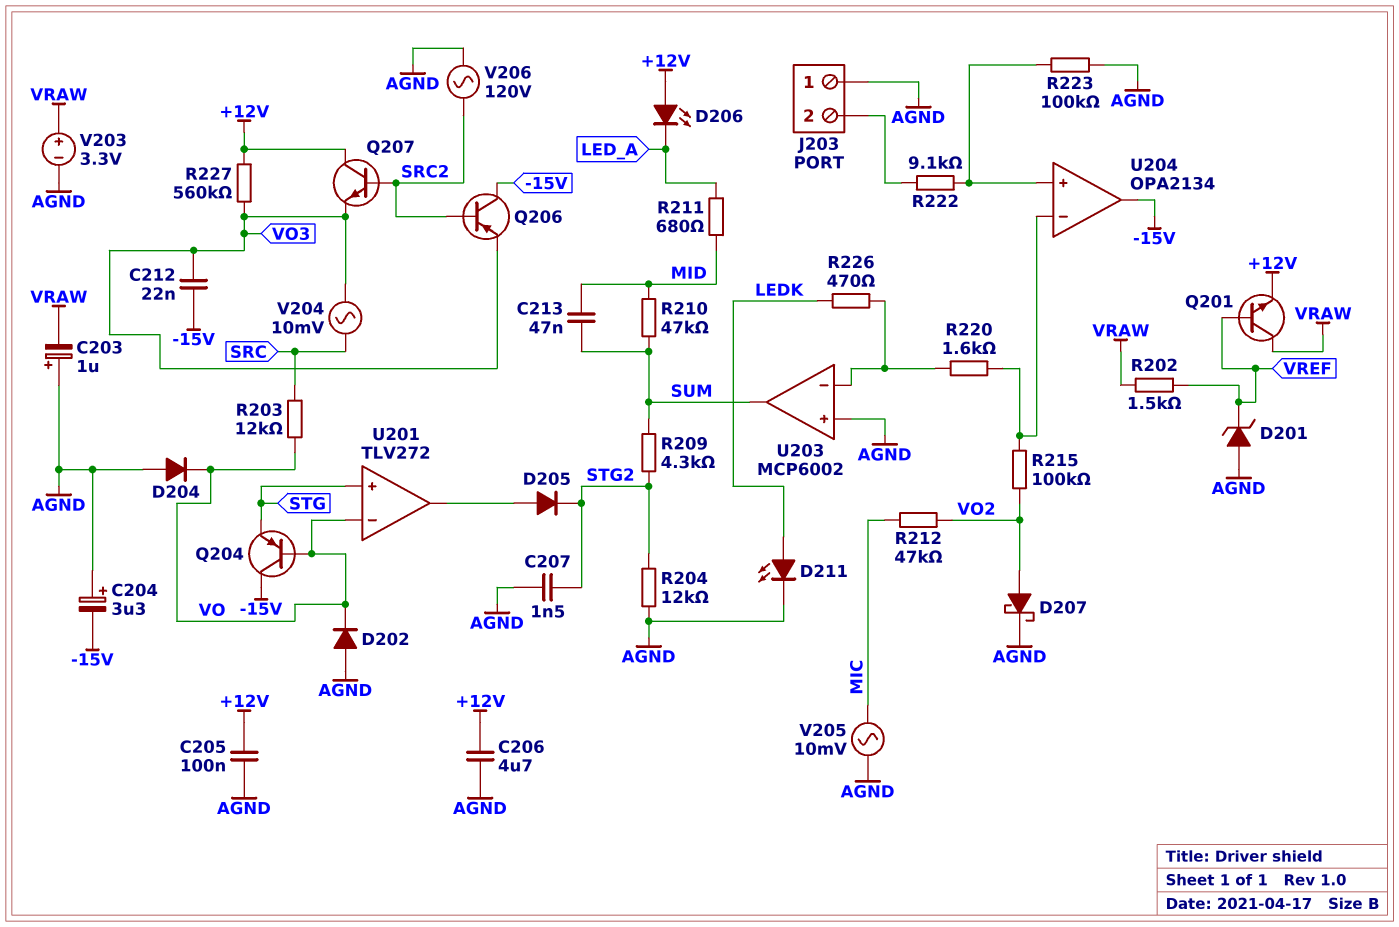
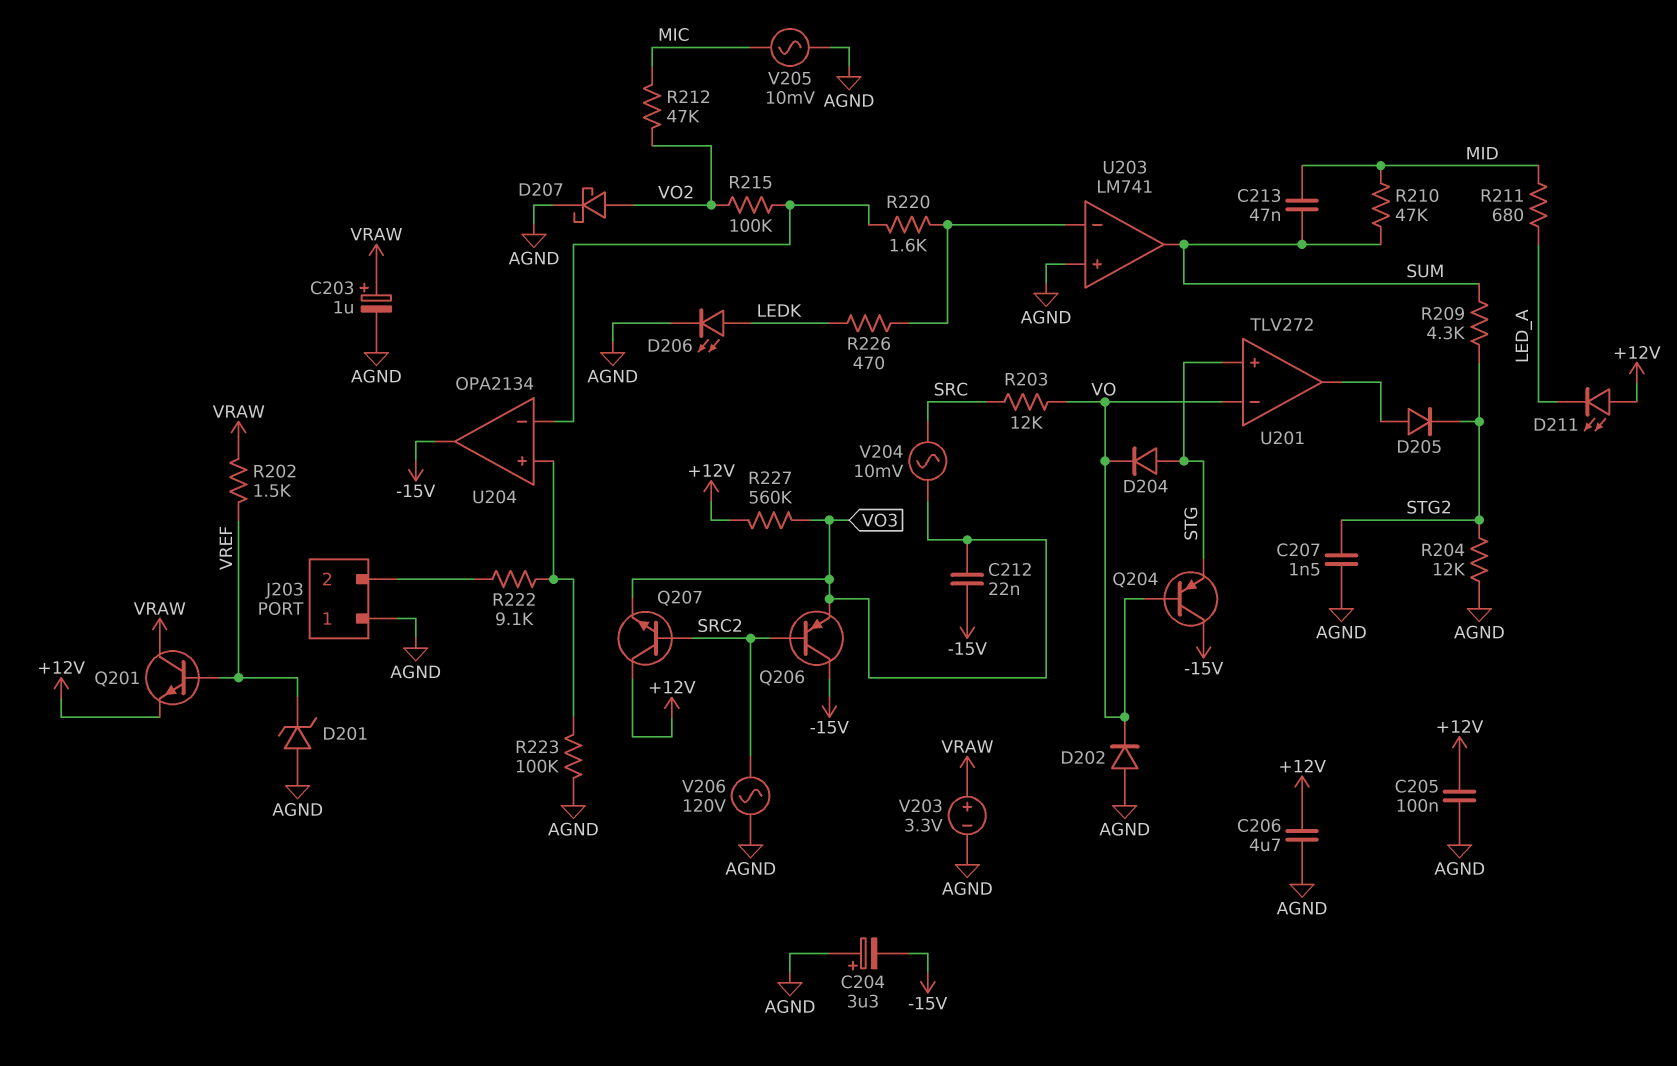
C203: 1uF (plus AGND, minus VRAW) -> 1uF (plus VRAW, minus AGND)
D204: diode (A AGND, K VO) -> diode (A STG, K VO)
D206: LED (A +12V, K LED_A) -> LED (A LEDK, K AGND)
D211: LED (A LEDK, K AGND) -> LED (A +12V, K LED_A)
U203: MCP6002 -> LM741

